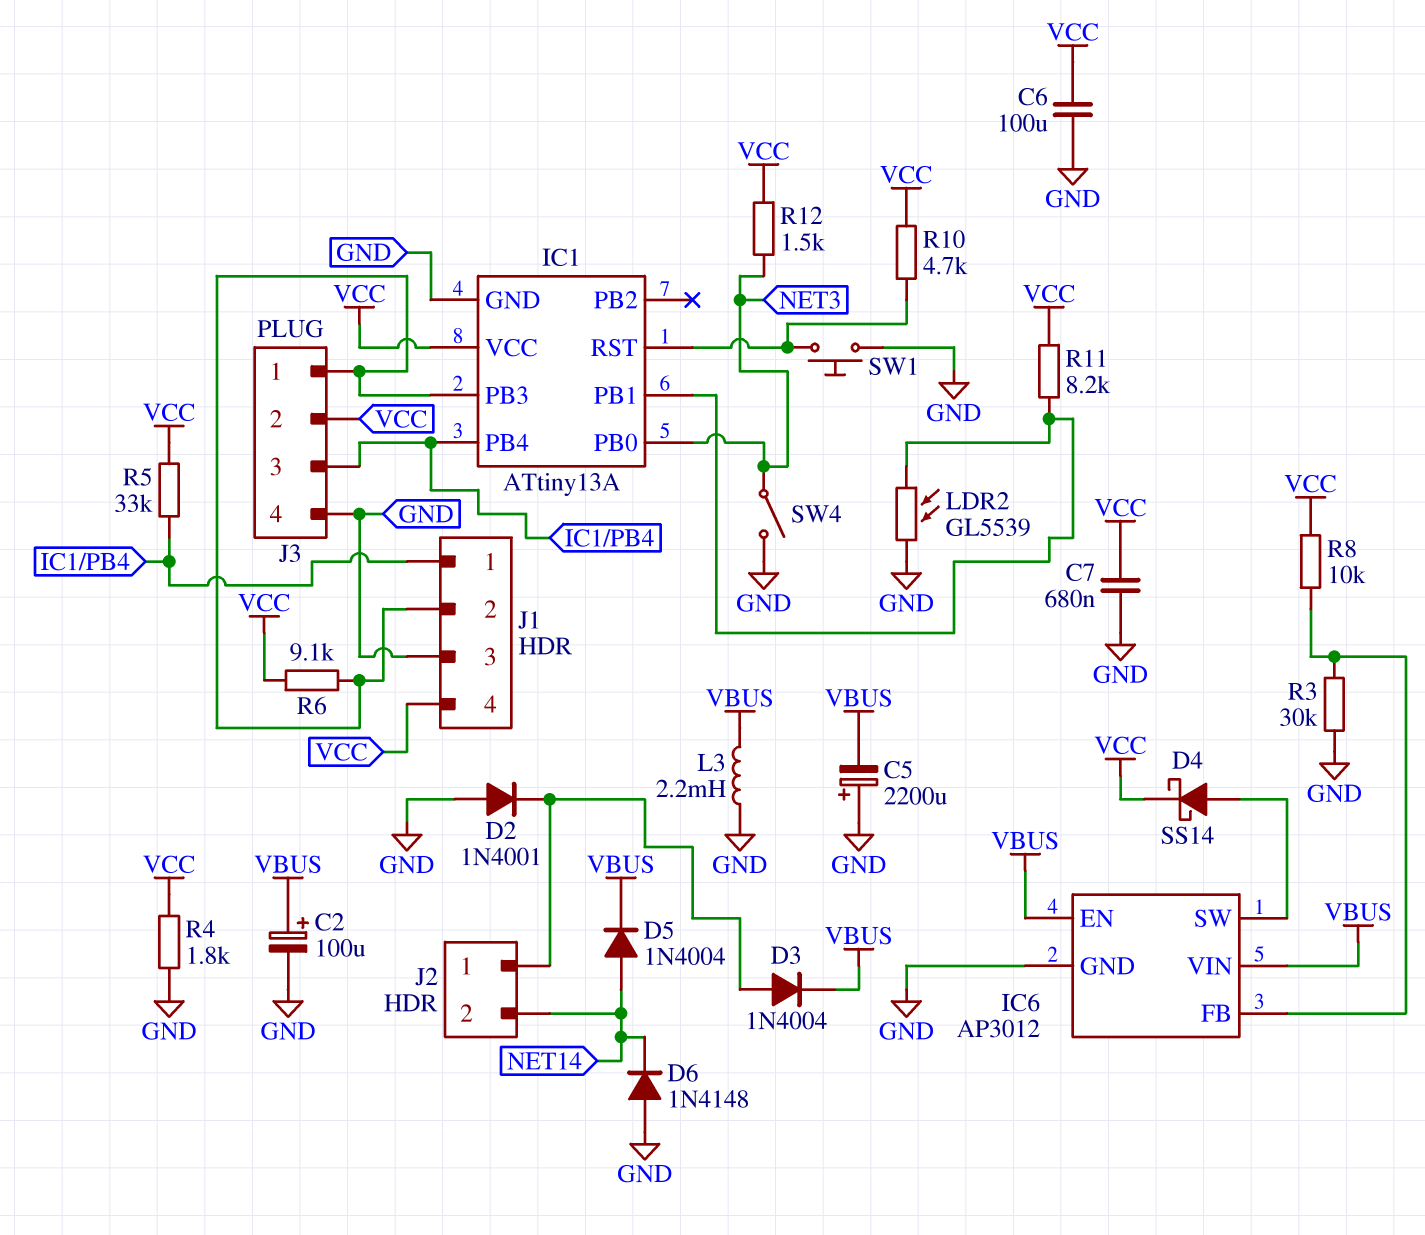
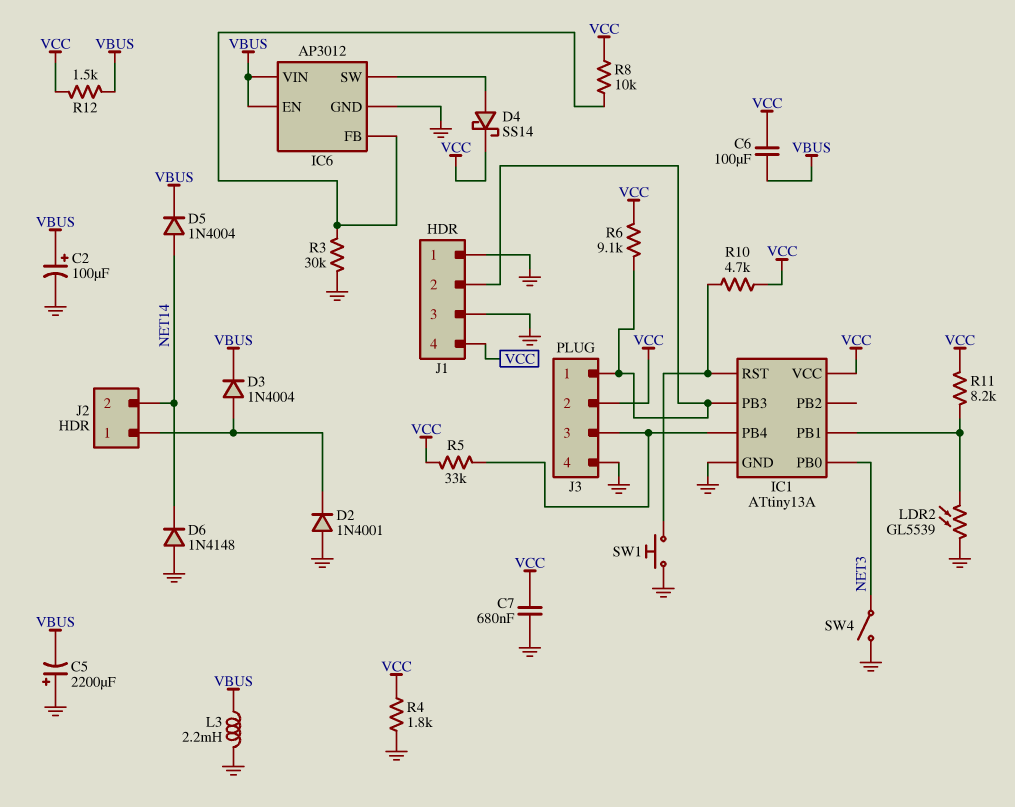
C6: 100uF (GND, VCC) -> 100uF (VBUS, VCC)
J1 pin 1: IC1/PB4 -> GND
R12: 1.5k (NET3, VCC) -> 1.5k (VBUS, VCC)

